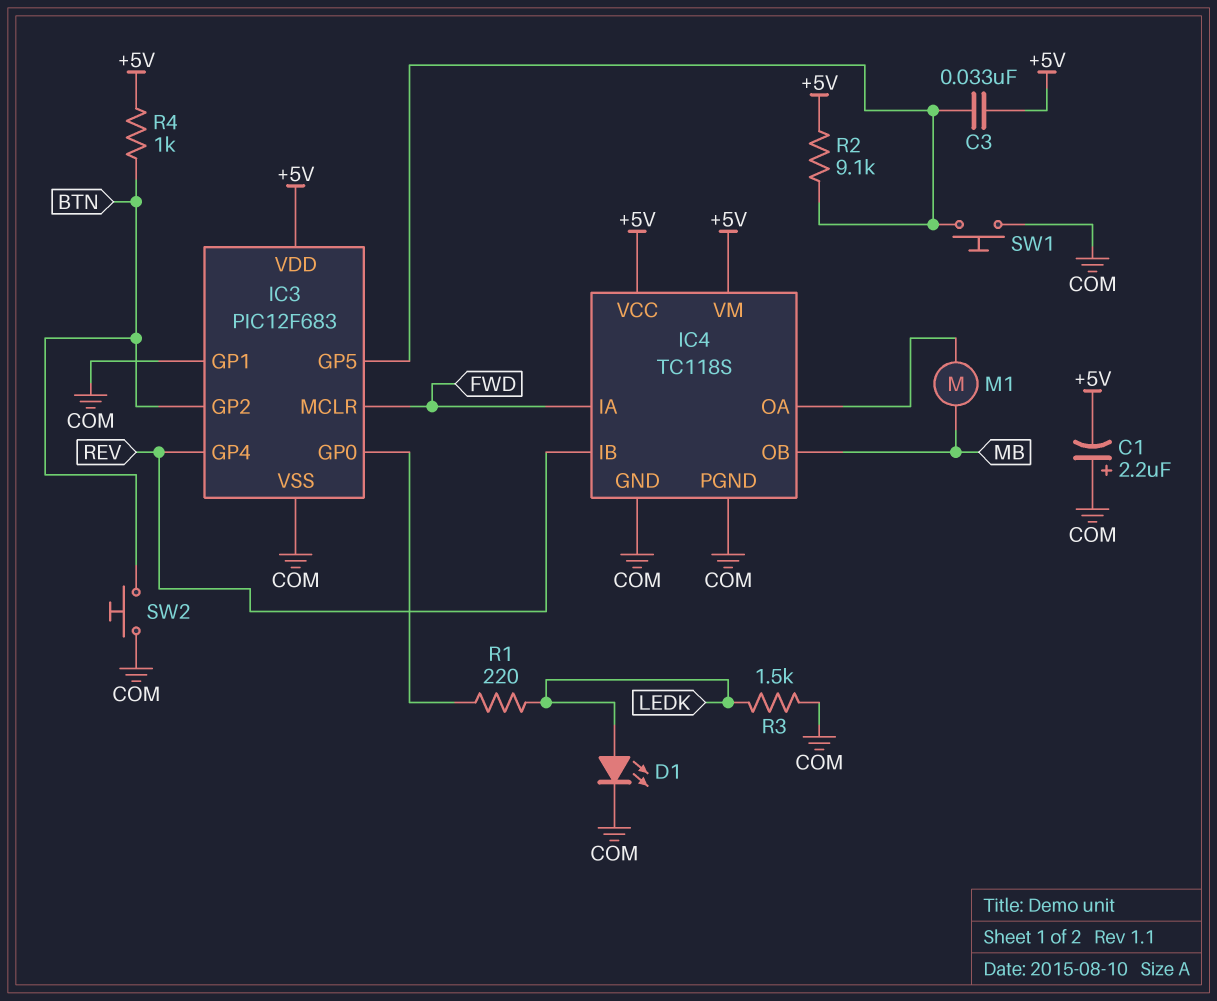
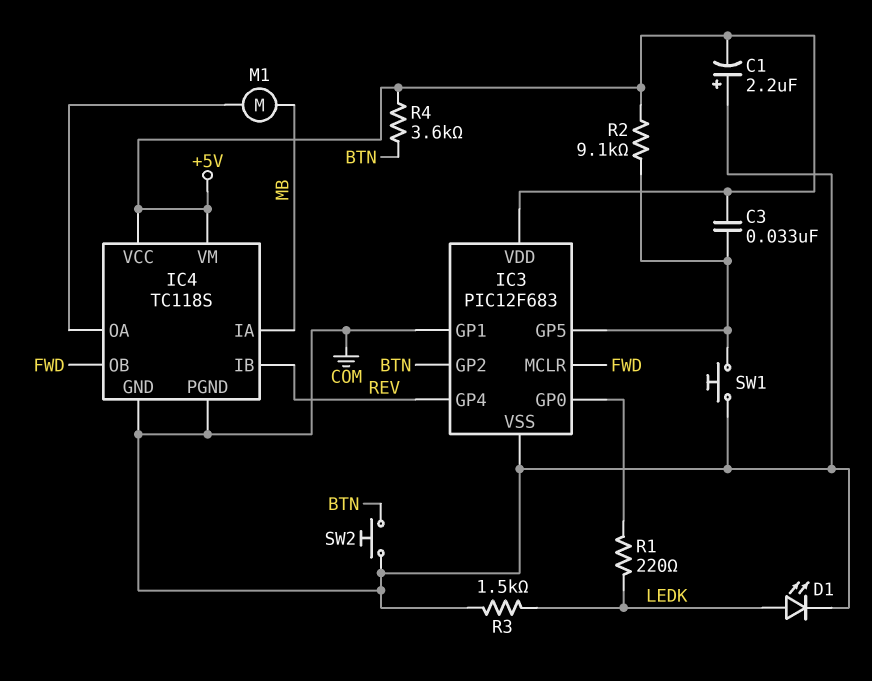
IC4 pin IA: FWD -> MB
IC4 pin OB: MB -> FWD
R4: 1k (+5V, BTN) -> 3.6k (+5V, BTN)

